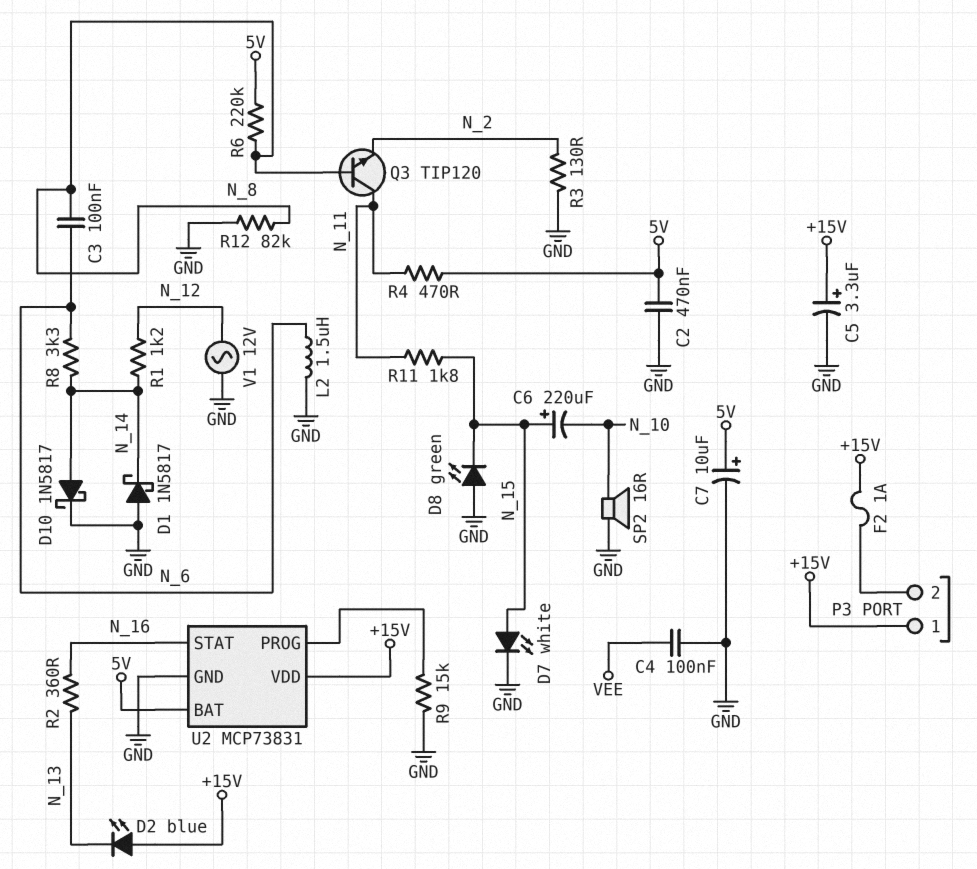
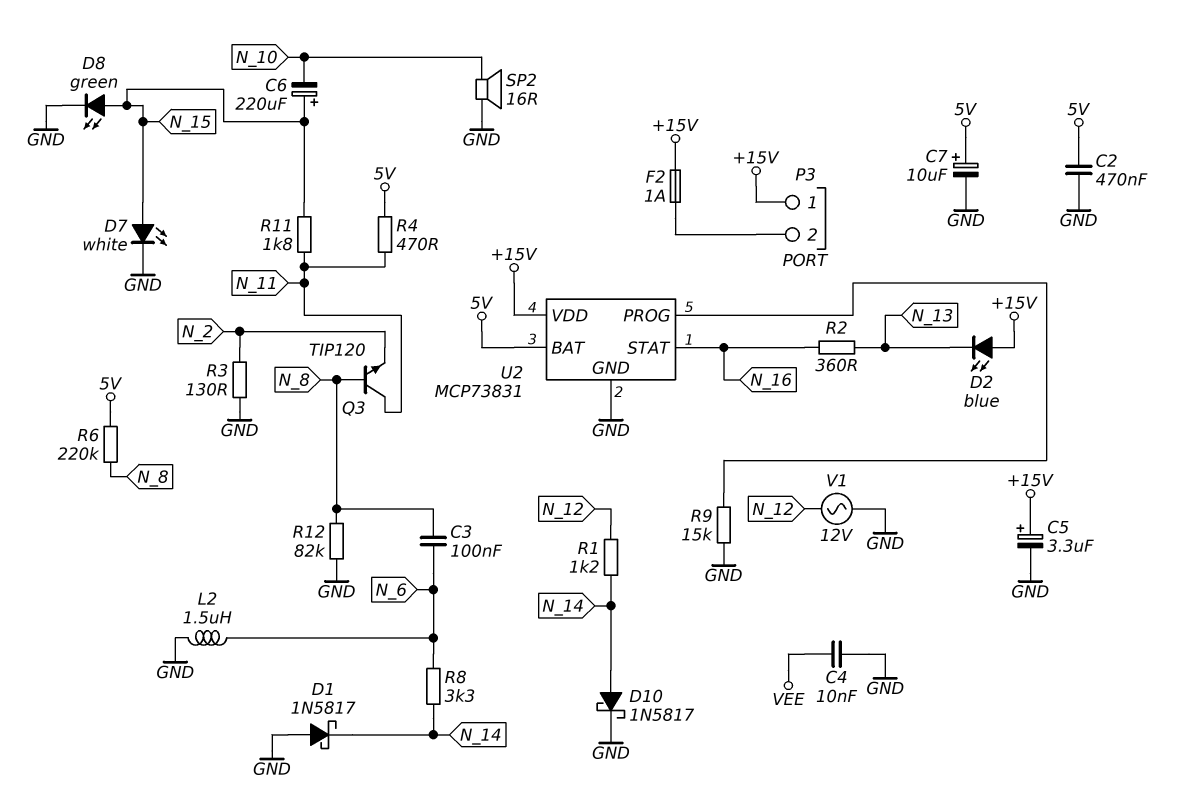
C4: 100nF (GND, VEE) -> 10nF (GND, VEE)
D8: LED green (A GND, K N_15) -> LED green (A N_15, K GND)

